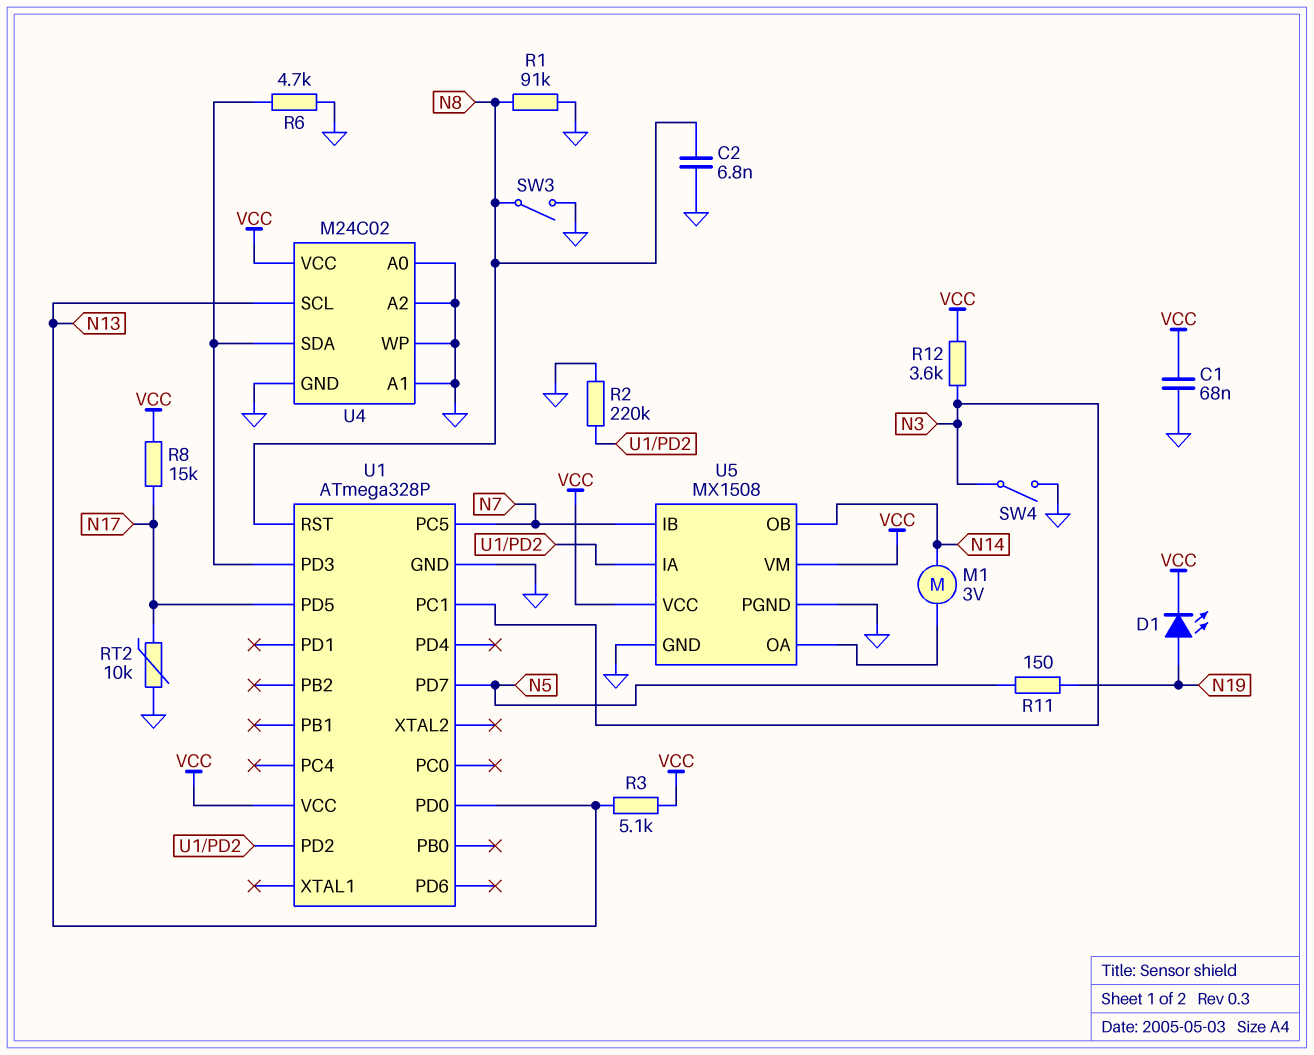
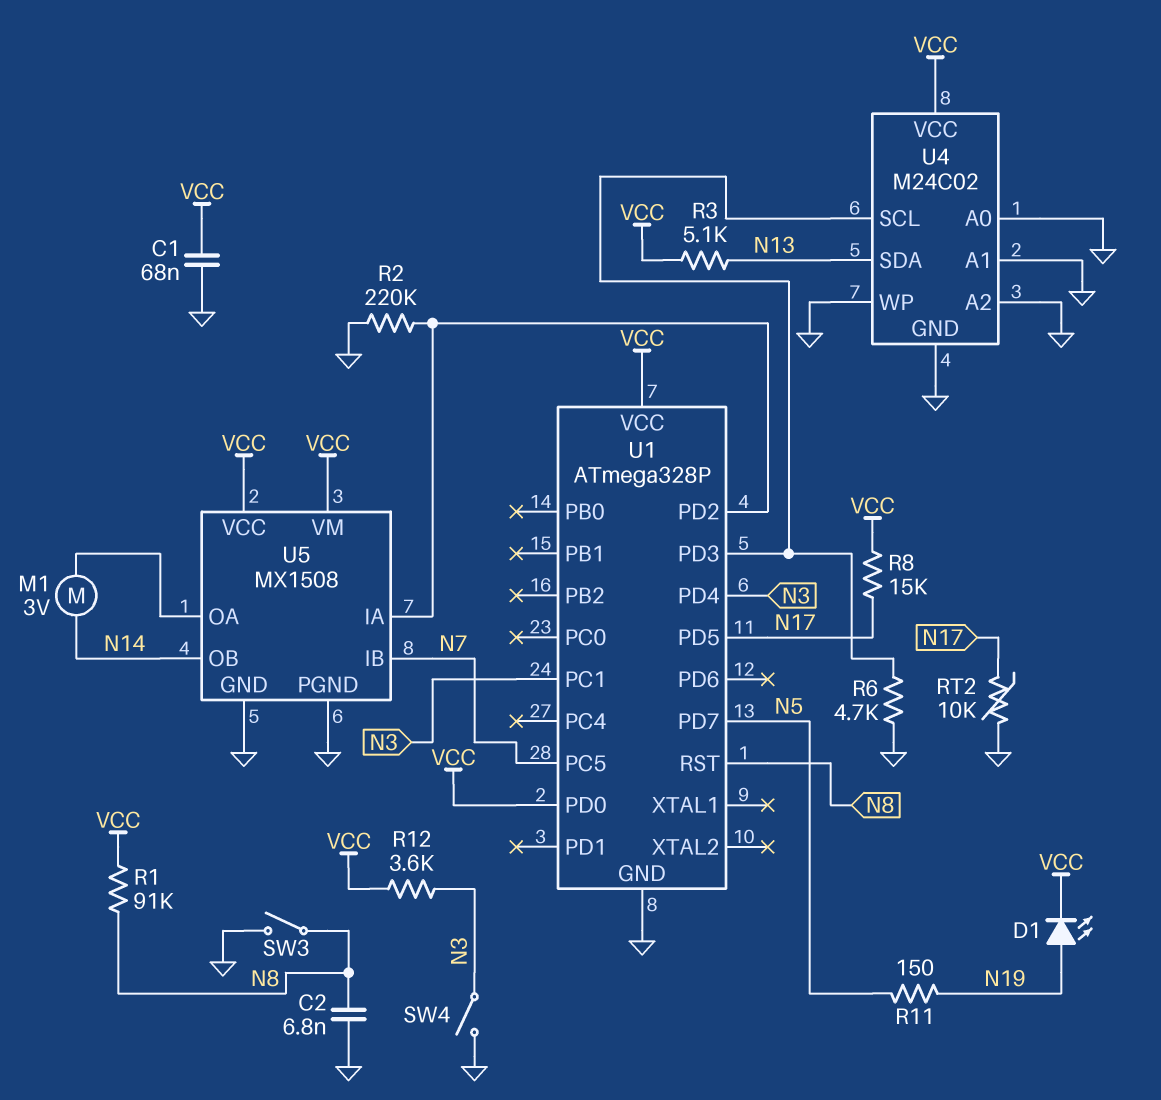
R1: 91k (GND, N8) -> 91k (N8, VCC)
U1 pin PD0: N13 -> VCC
U1 pin PD4: none -> N3
U4 pin SCL: N13 -> U1/PD3
U4 pin SDA: U1/PD3 -> N13

